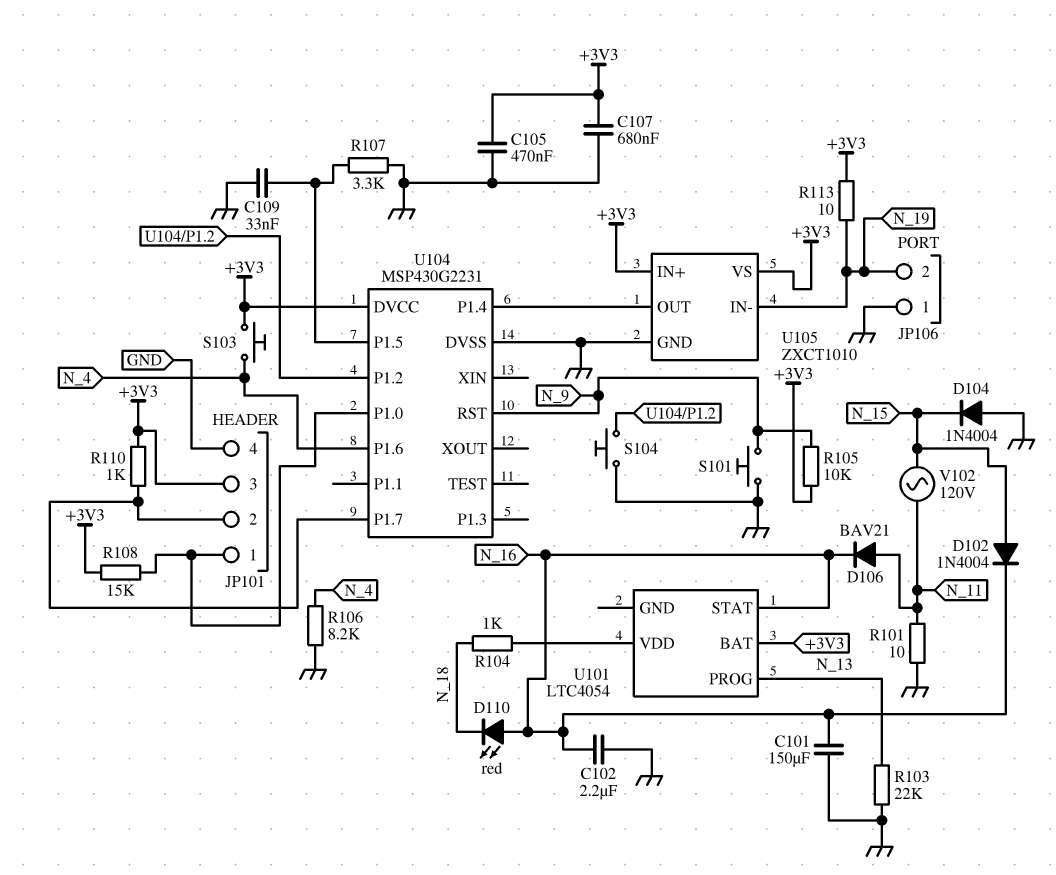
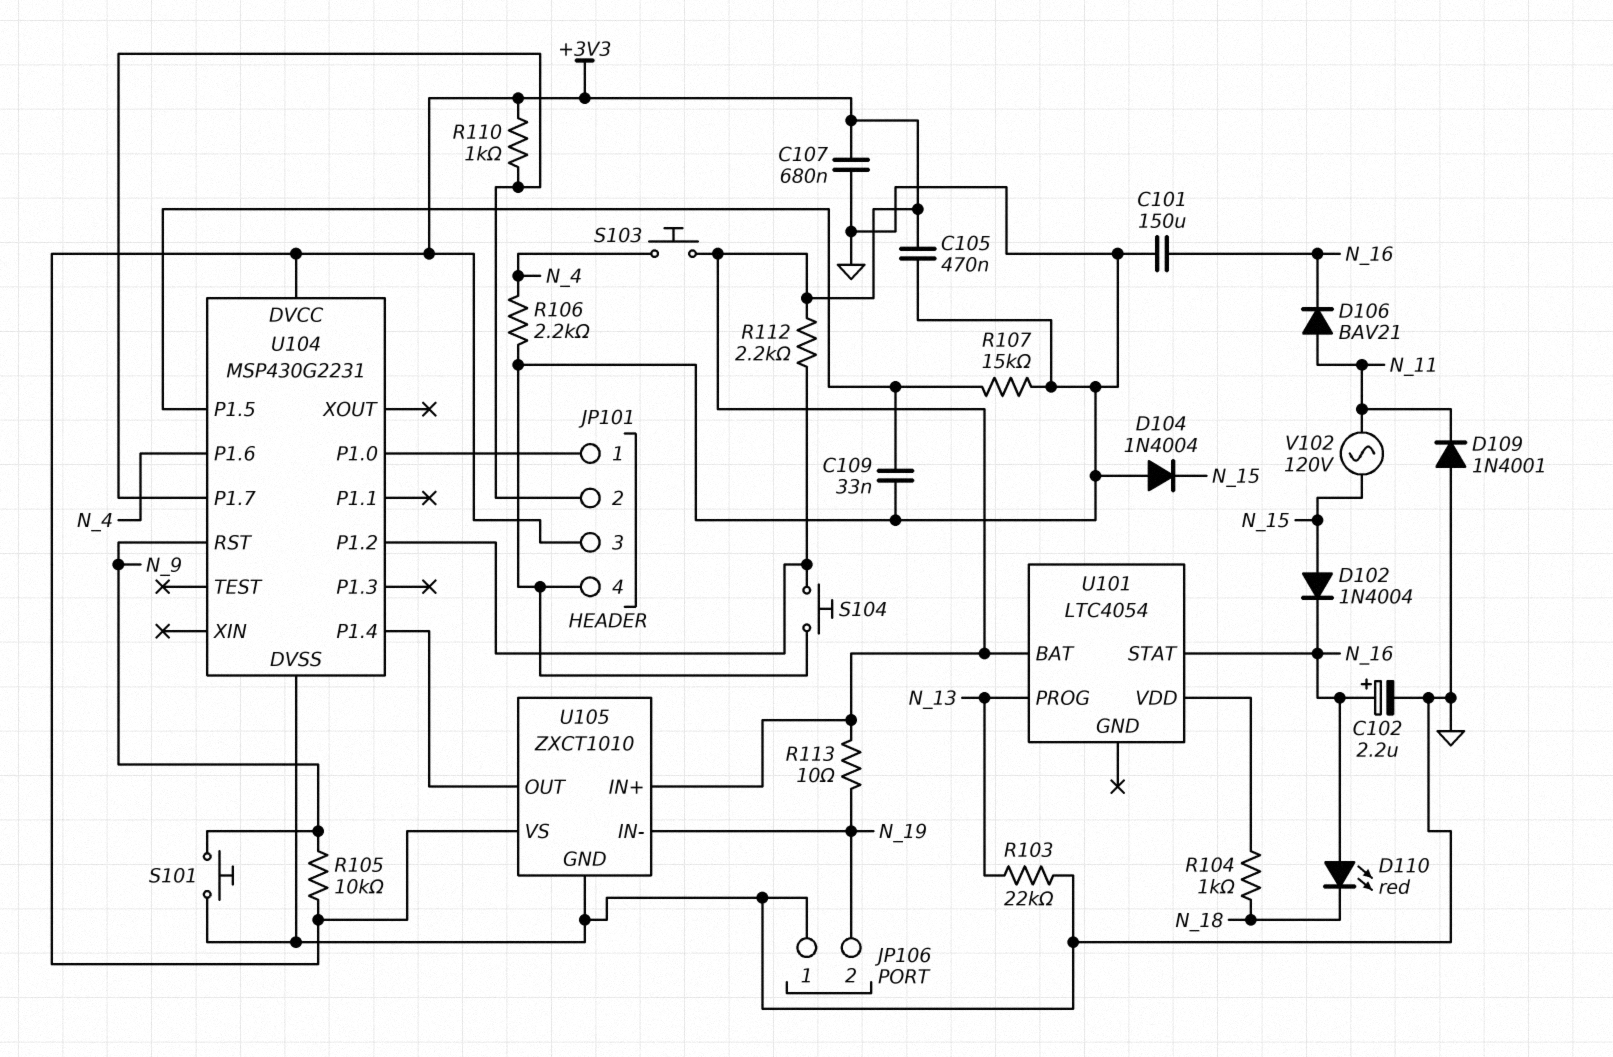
C102: 2.2uF (GND, N_16) -> 2.2uF (plus N_16, minus GND)
D109: none -> diode 1N4001 (A GND, K N_11)
R101: 10 (GND, N_11) -> none
R106: 8.2k (GND, N_4) -> 2.2k (GND, N_4)
R107: 3.3k (GND, U104/P1.5) -> 15k (GND, U104/P1.5)
R108: 15k (+3V3, JP101/1) -> none
R112: none -> 2.2k (+3V3, U104/P1.2)

